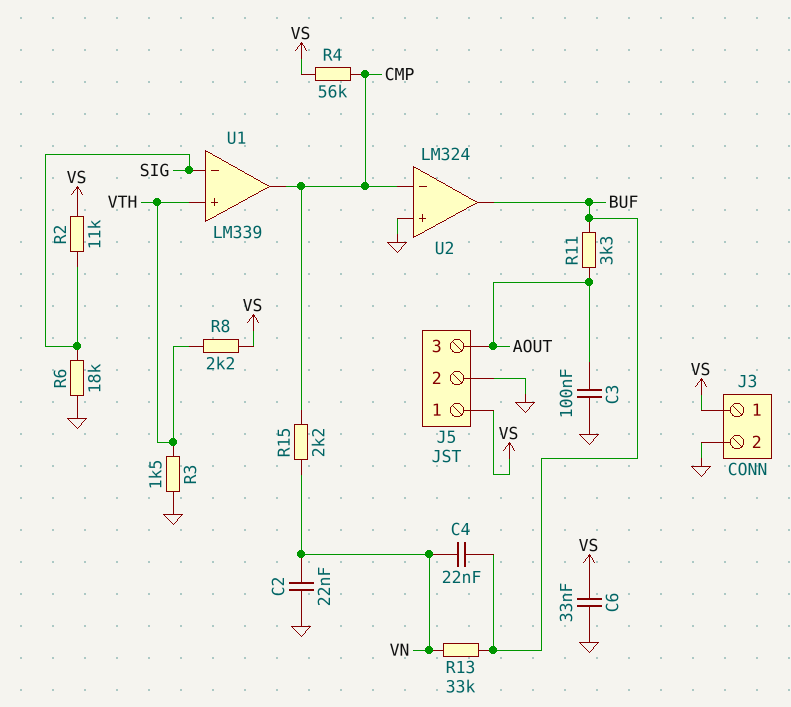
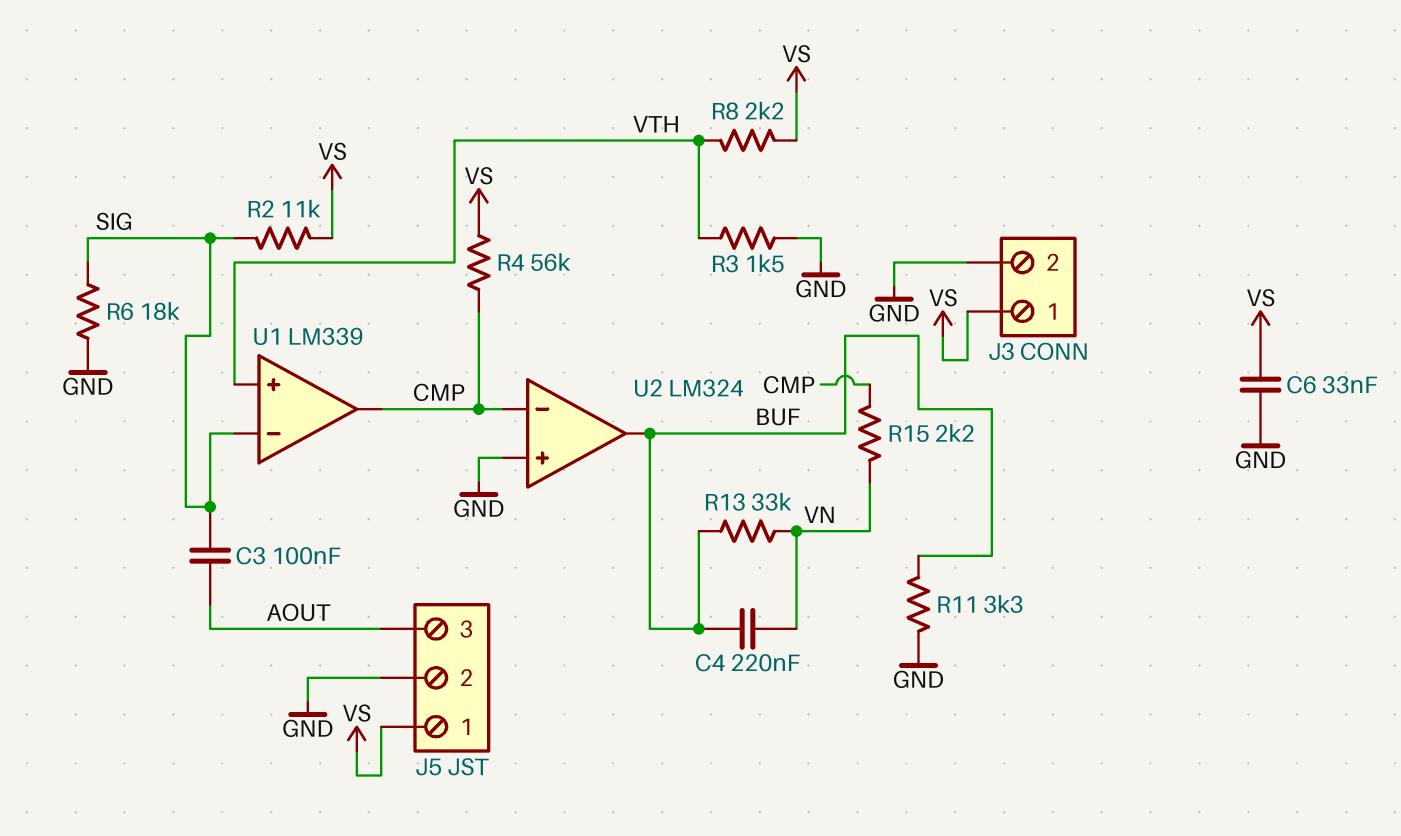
C2: 22nF (GND, VN) -> none
C3: 100nF (AOUT, GND) -> 100nF (AOUT, SIG)
C4: 22nF (BUF, VN) -> 220nF (BUF, VN)
R11: 3.3k (AOUT, BUF) -> 3.3k (BUF, GND)

